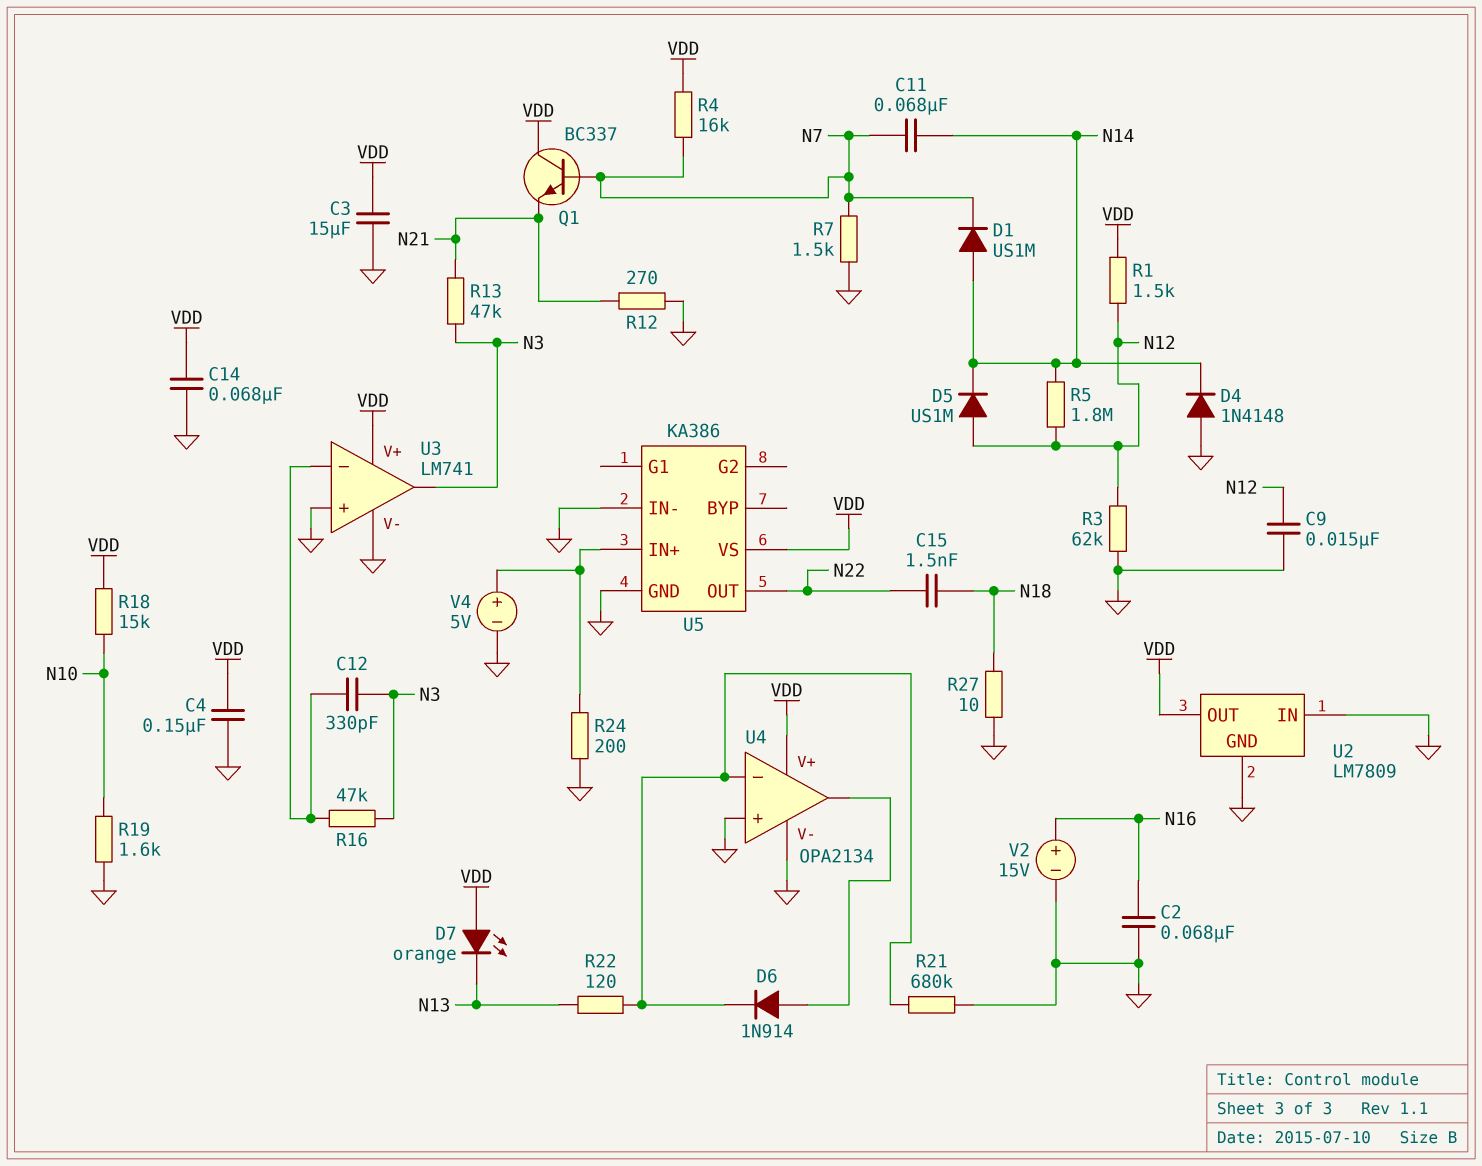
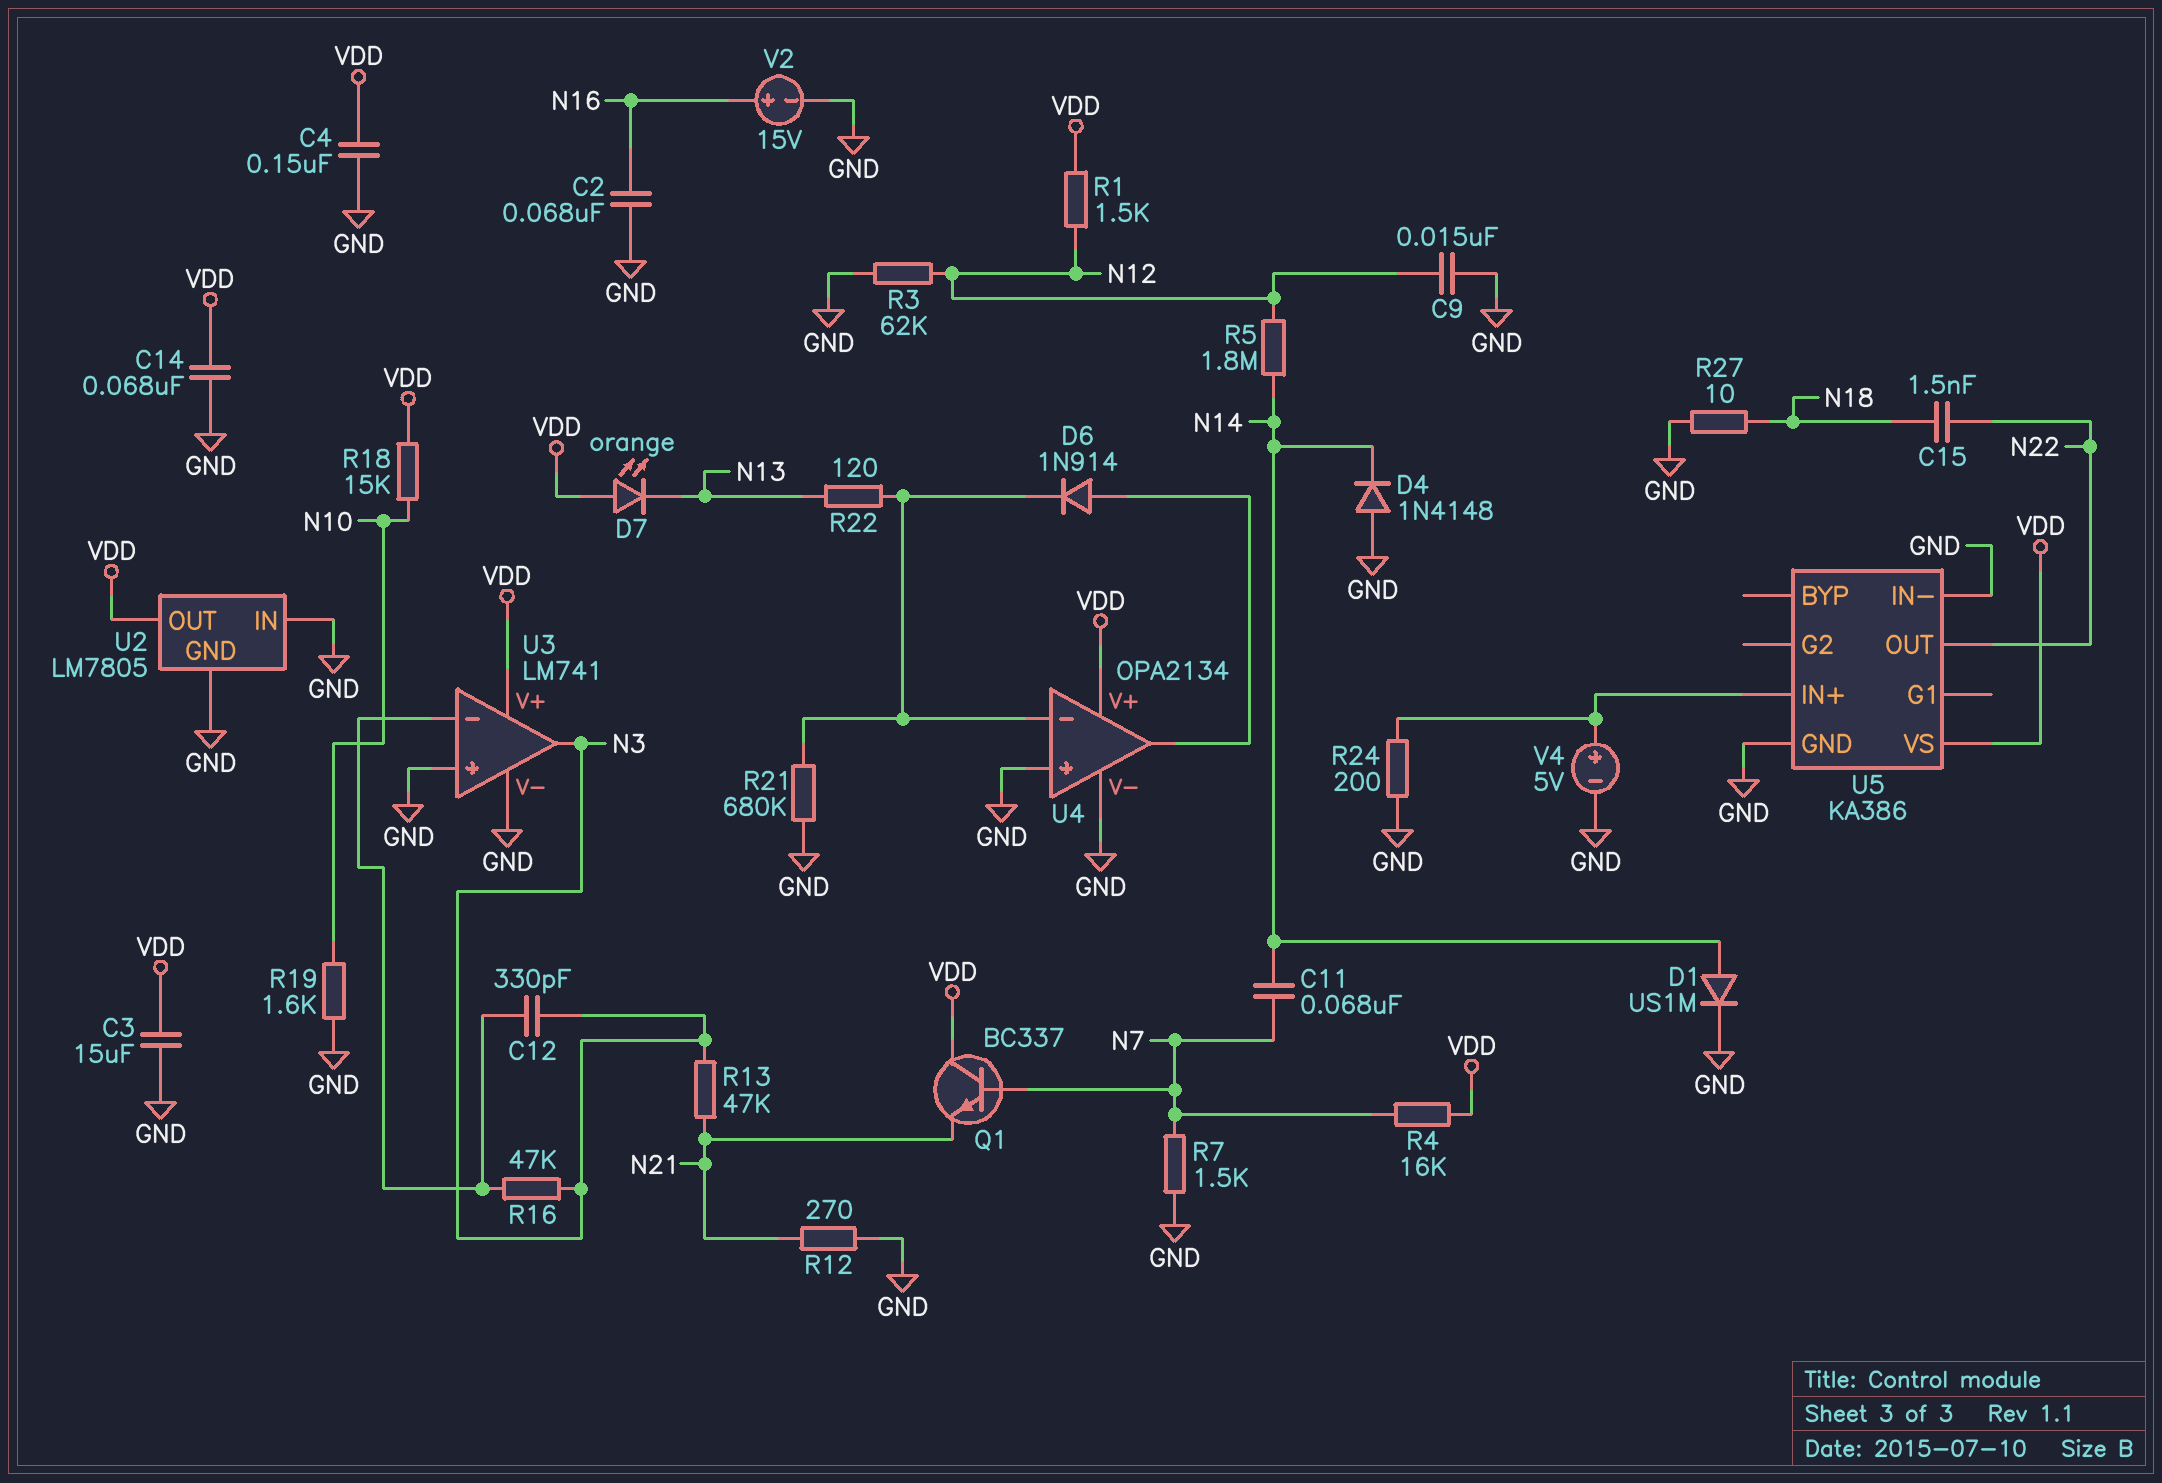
D1: diode US1M (A N14, K N7) -> diode US1M (A N14, K GND)
D5: diode US1M (A N12, K N14) -> none
U2: LM7809 -> LM7805

